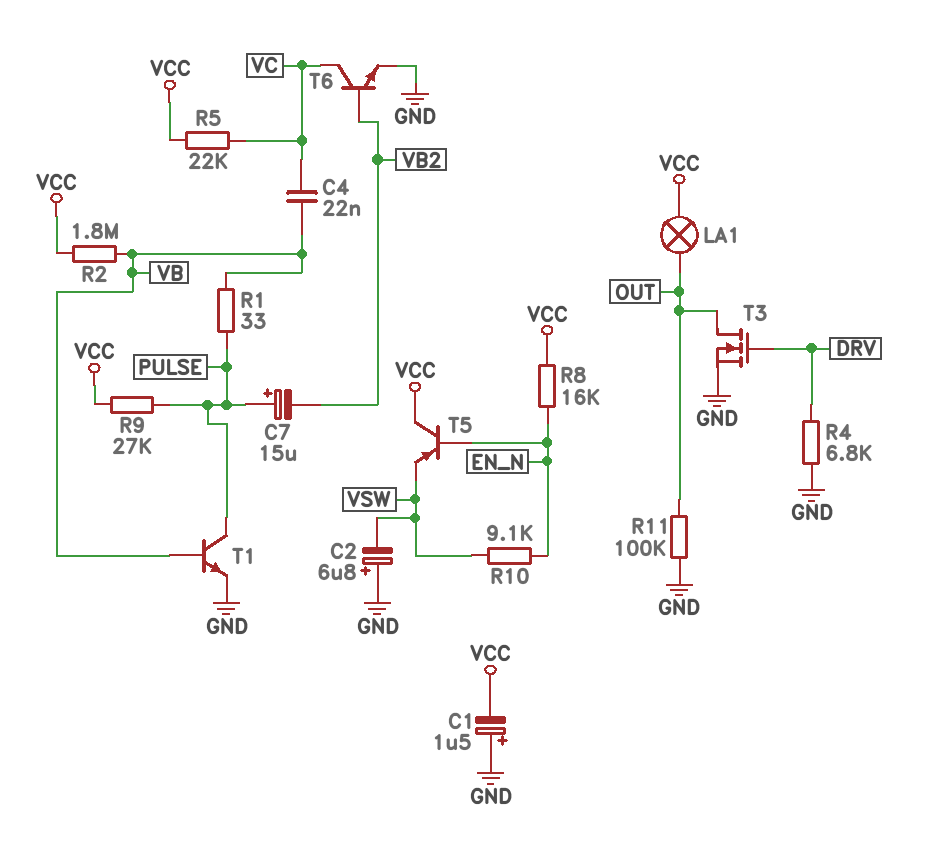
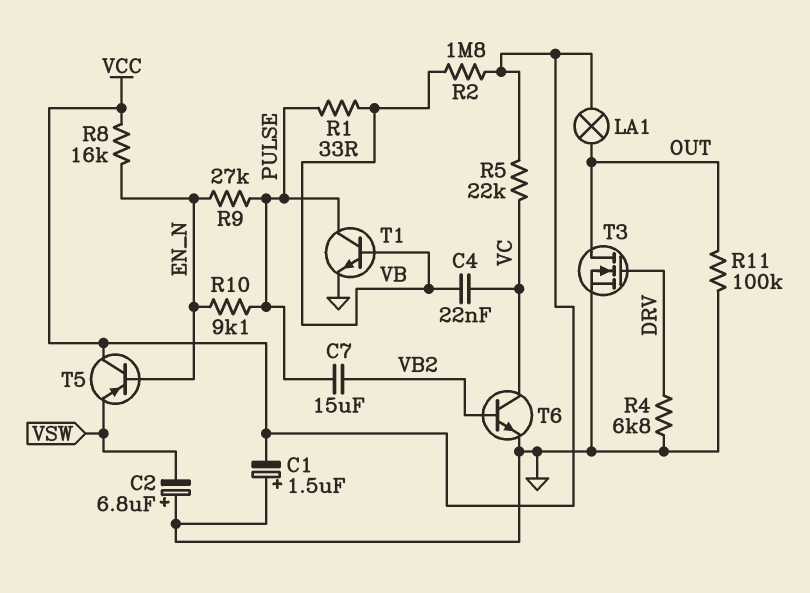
C7: 15uF (plus PULSE, minus VB2) -> 15uF (PULSE, VB2)
R9: 27k (PULSE, VCC) -> 27k (EN_N, PULSE)
R10: 9.1k (EN_N, VSW) -> 9.1k (EN_N, PULSE)

